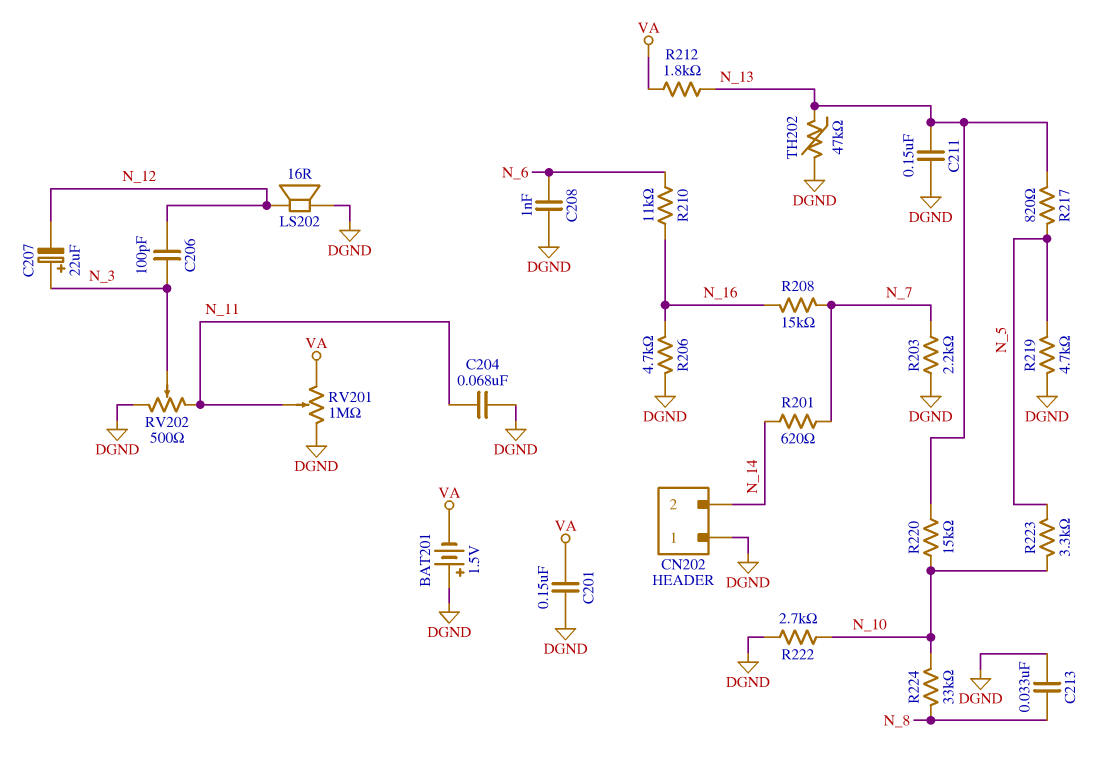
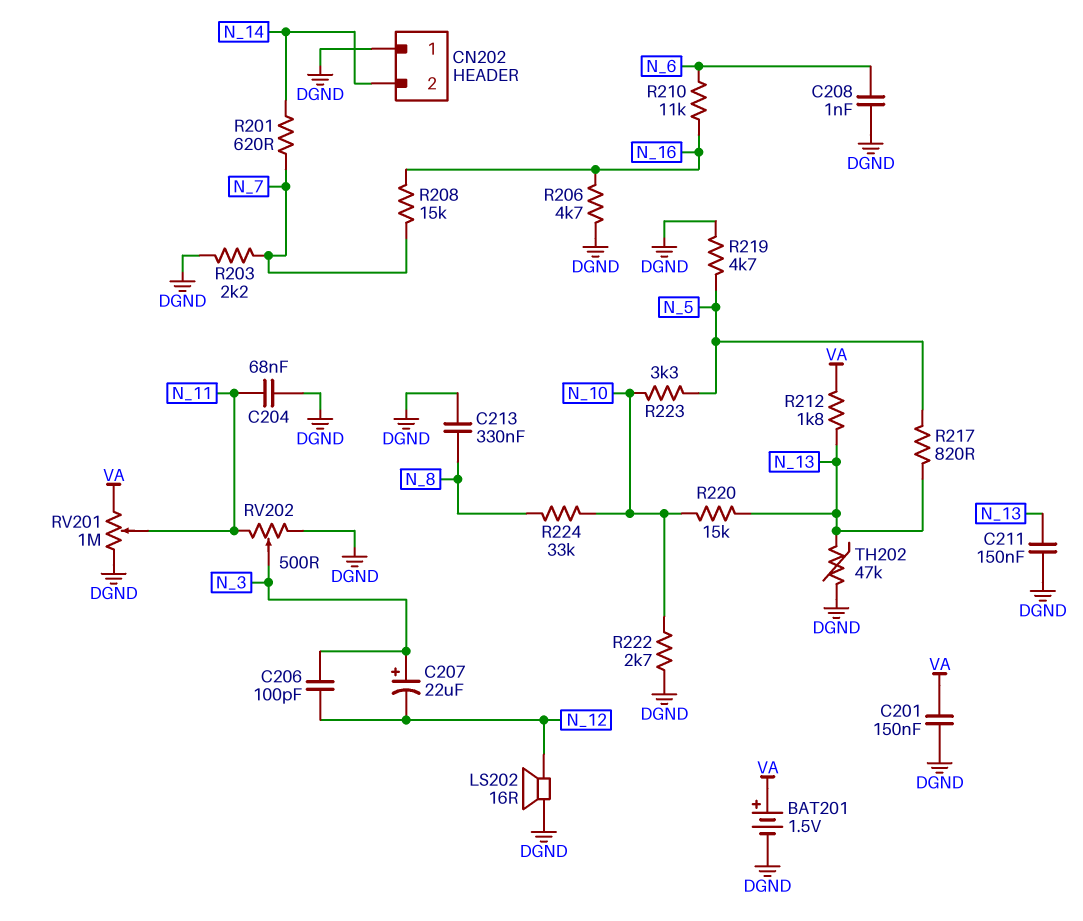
BAT201: 1.5V (plus DGND, minus VA) -> 1.5V (plus VA, minus DGND)
C213: 33nF (DGND, N_8) -> 330nF (DGND, N_8)

